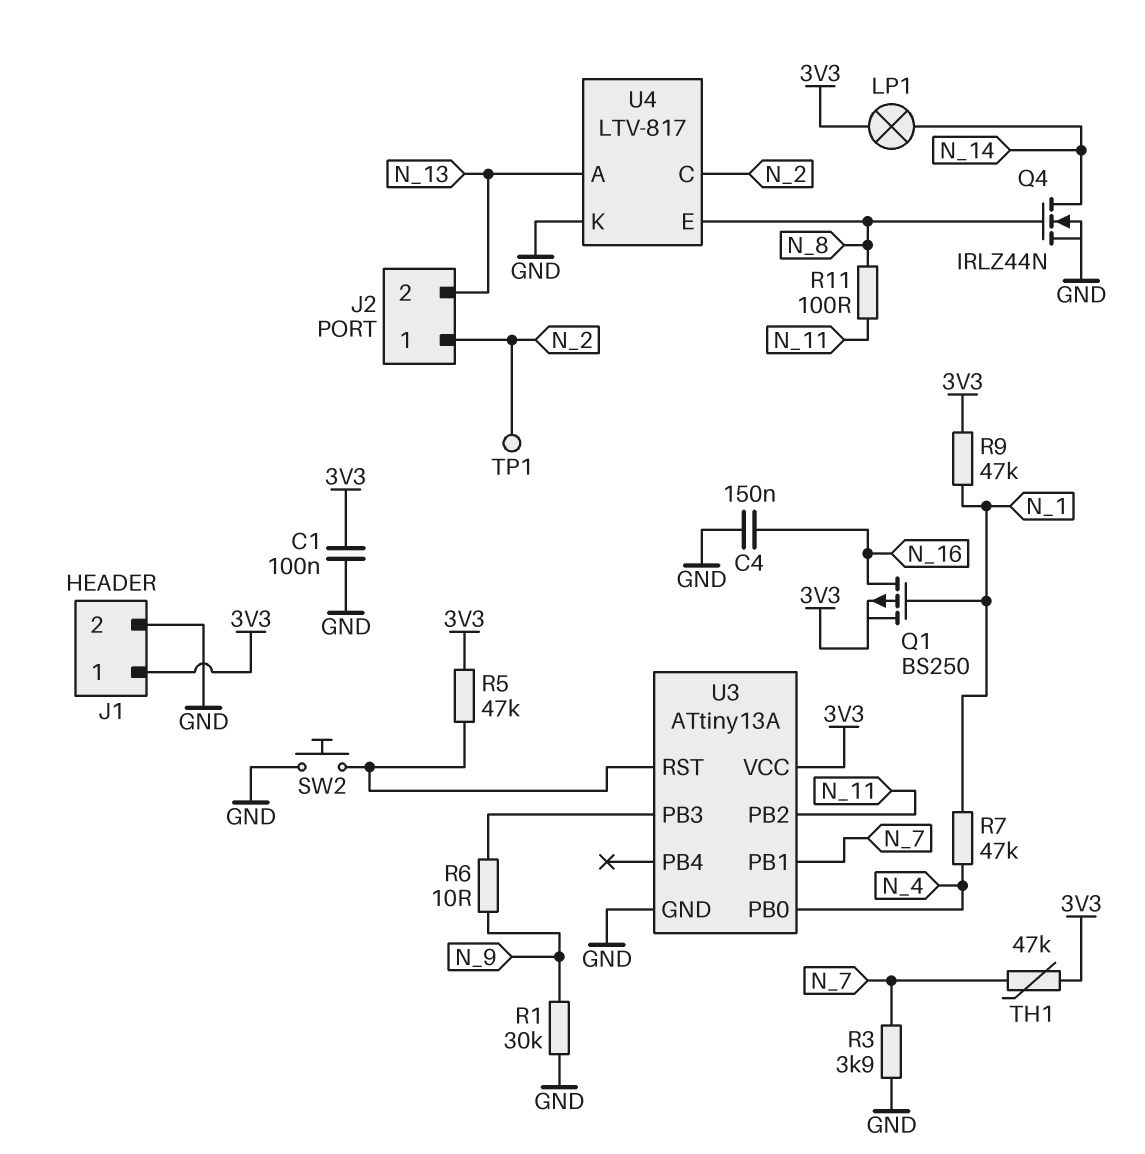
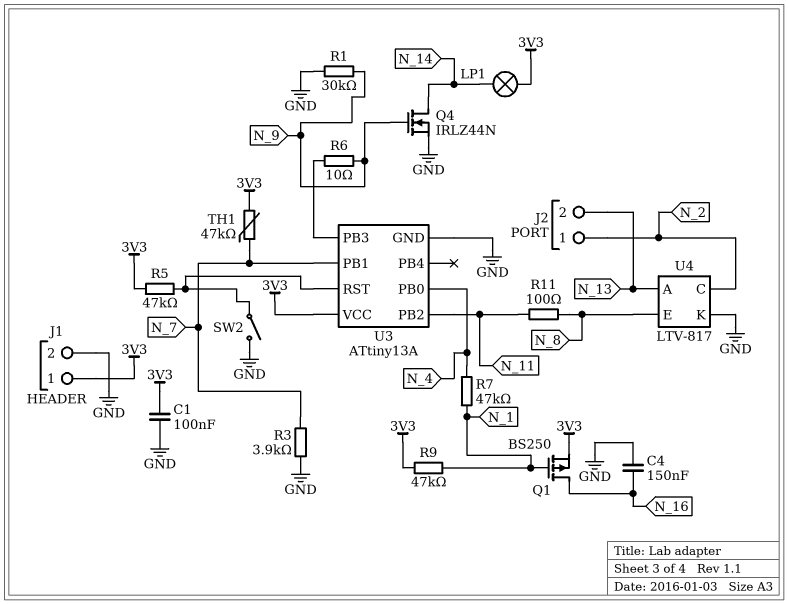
Q4: NMOS IRLZ44N (G N_8, D N_14, S GND) -> NMOS IRLZ44N (G N_9, D N_14, S GND)
SW2: button (GND, U3/RST) -> switch (GND, U3/RST)
TP1: test point (N_2) -> none

